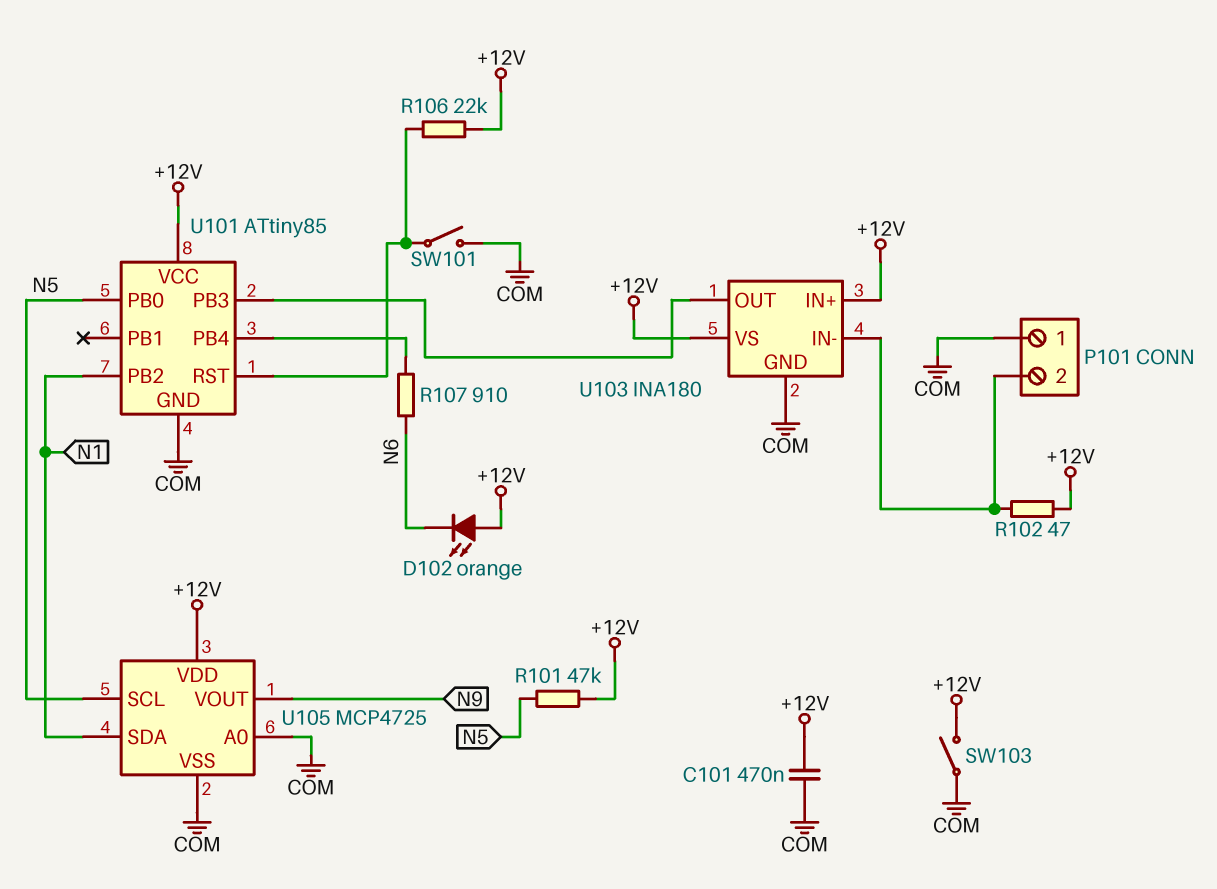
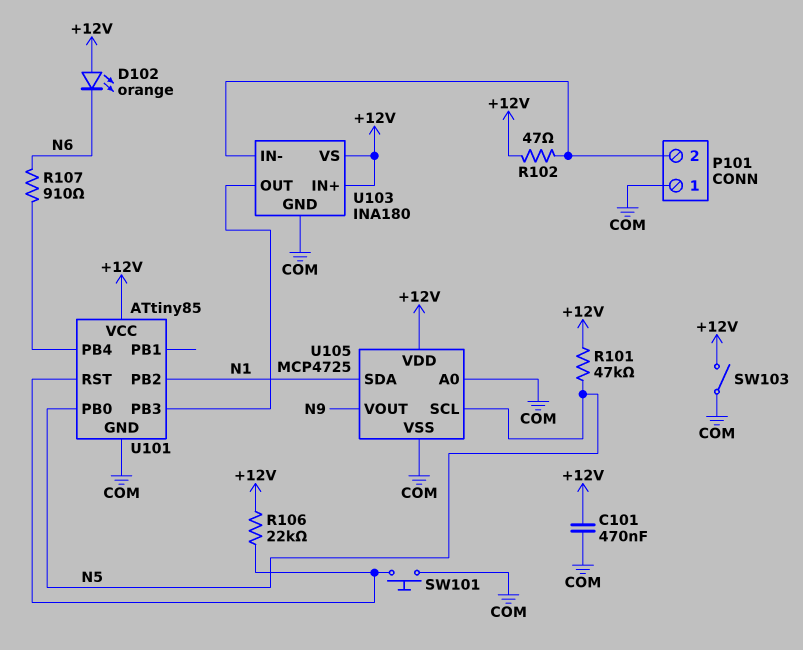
SW101: switch (COM, U101/RST) -> button (COM, U101/RST)

